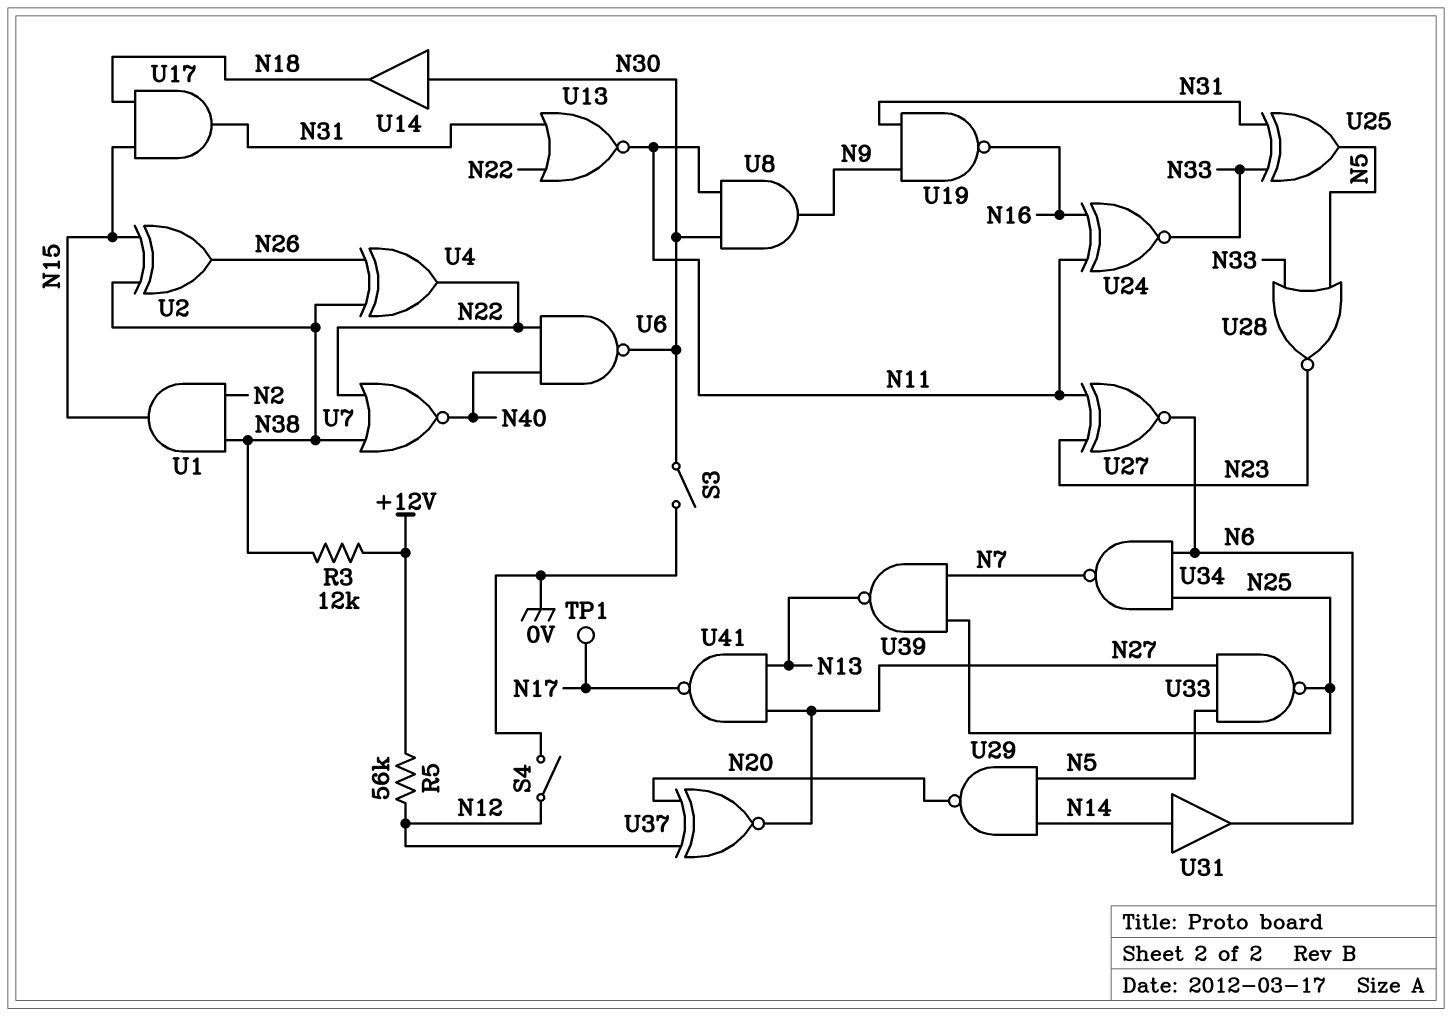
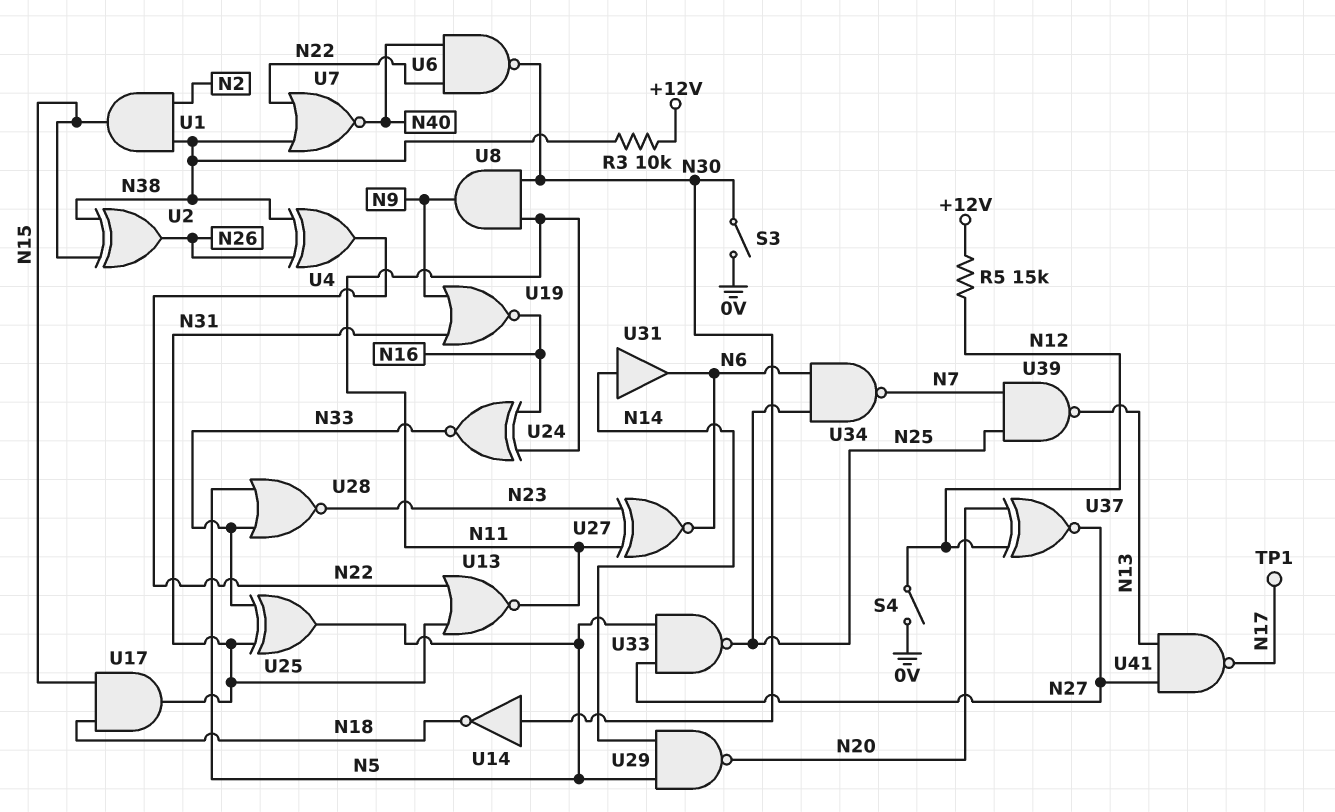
R3: 12k (+12V, N38) -> 10k (+12V, N38)
R5: 56k (+12V, N12) -> 15k (+12V, N12)
U14: buffer (in N30, out N18) -> NOT (in N30, out N18)
U19: NAND (in N9, in N31, out N16) -> NOR (in N9, in N31, out N16)

